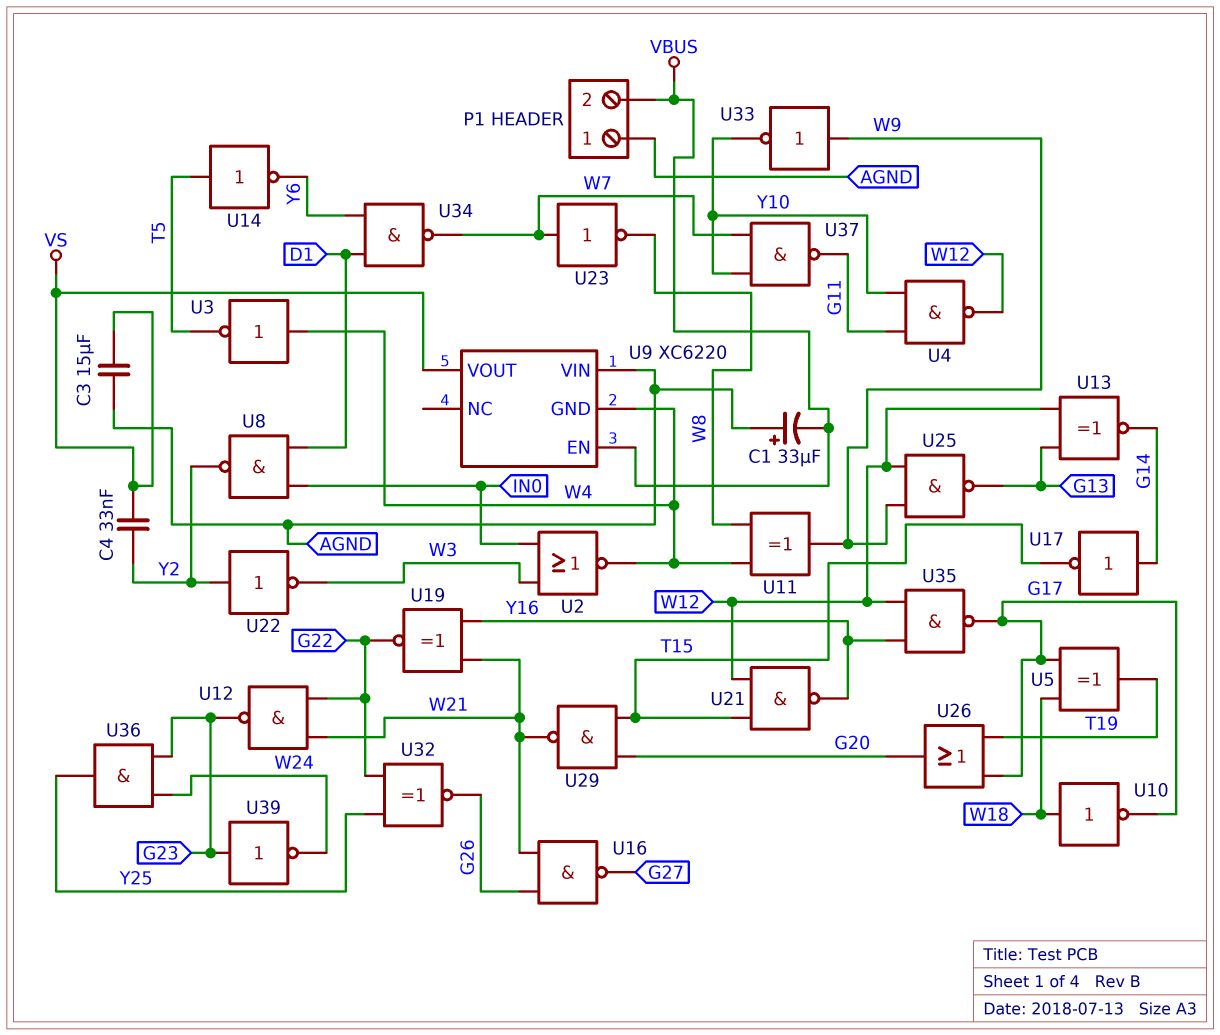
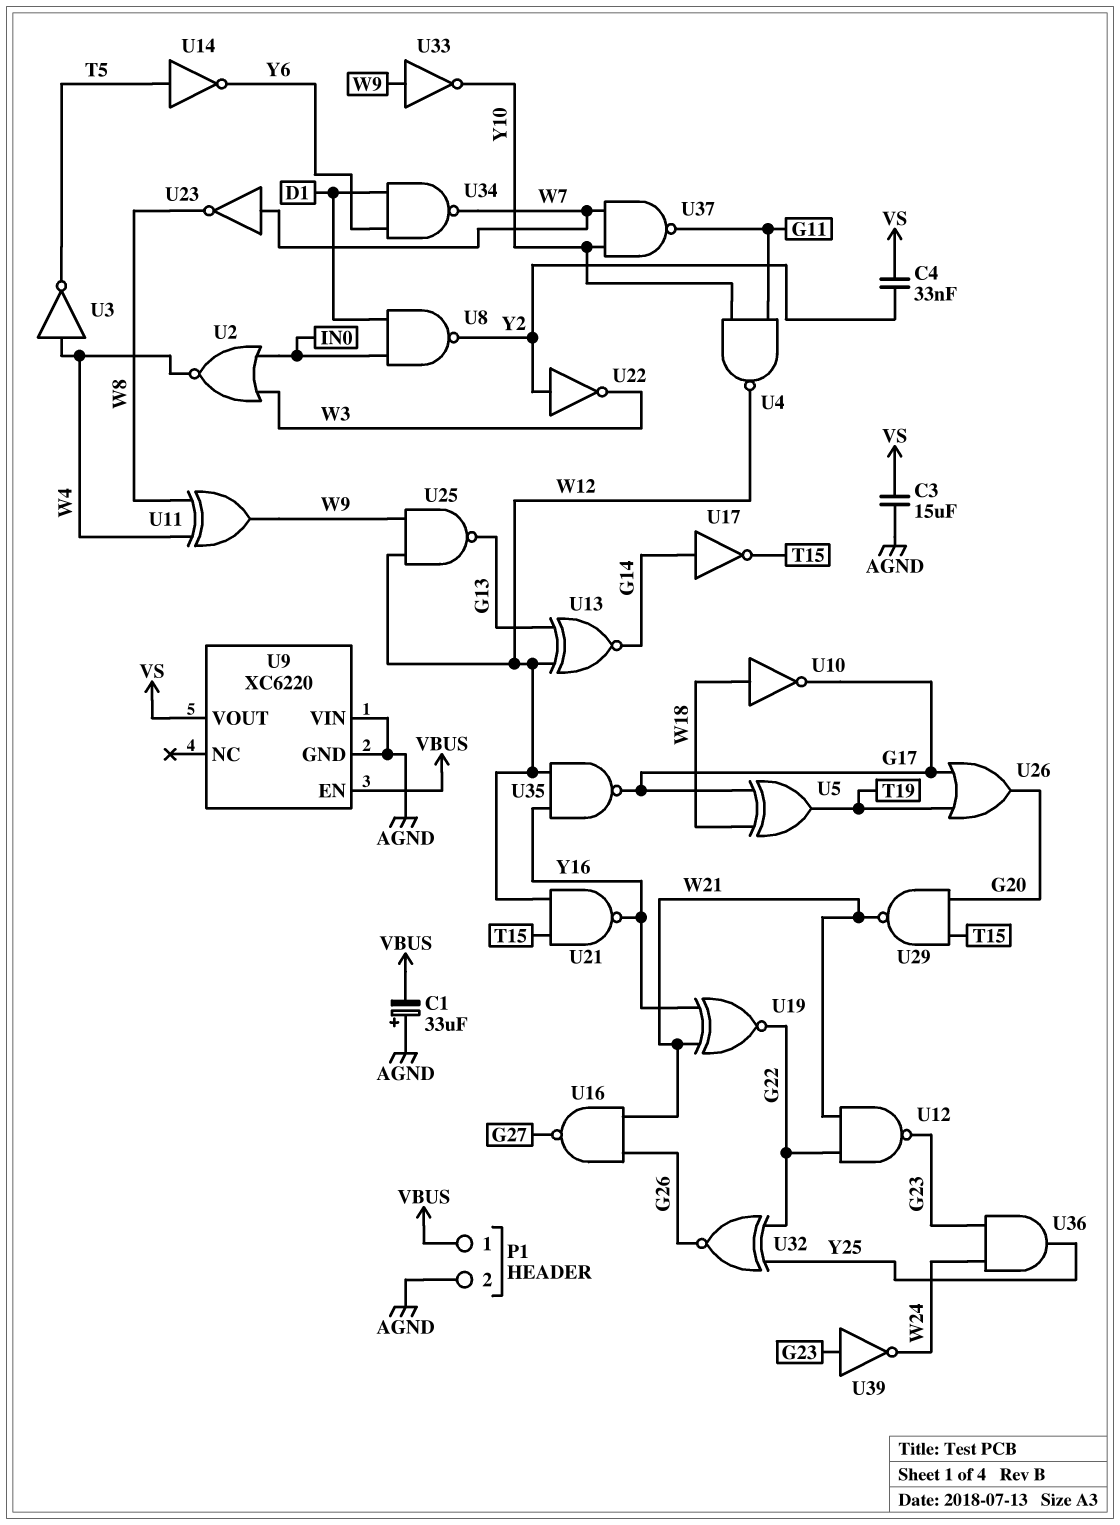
P1 pin 1: AGND -> VBUS
P1 pin 2: VBUS -> AGND
U9 pin GND: W4 -> AGND

